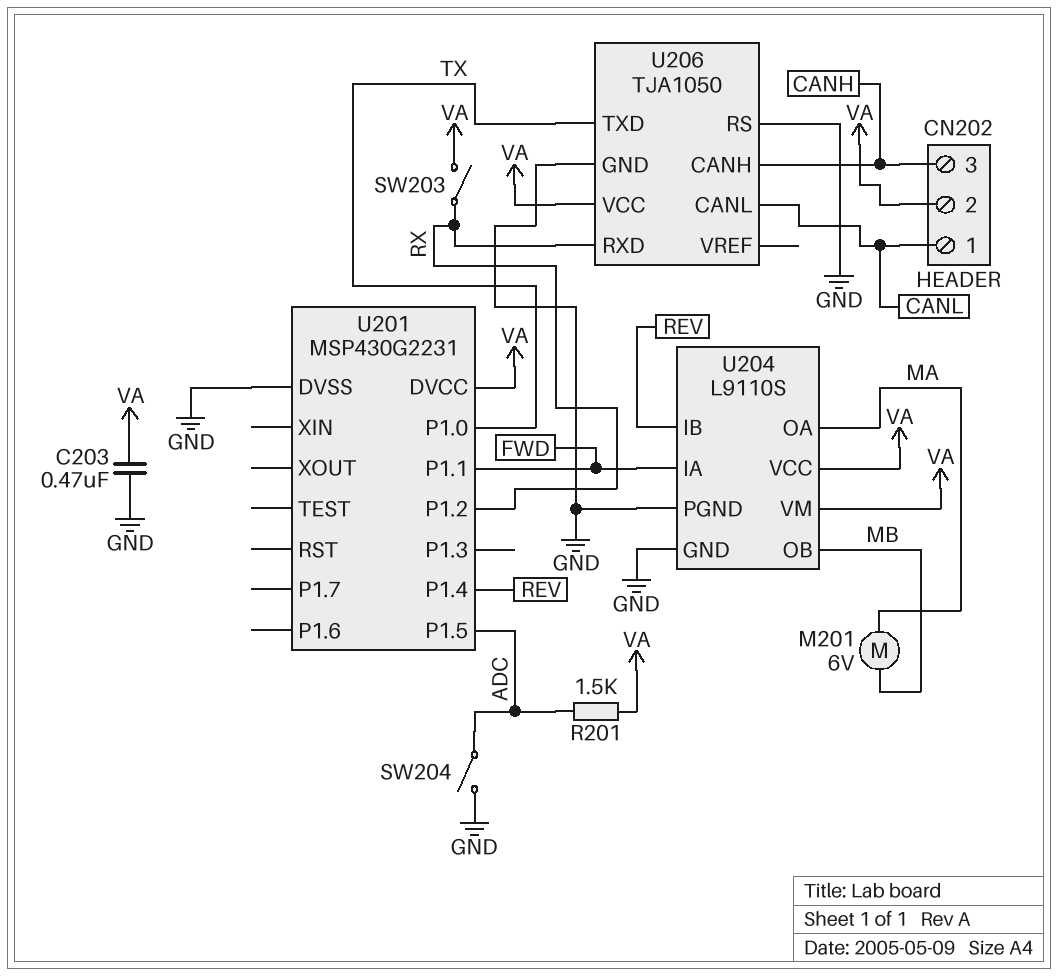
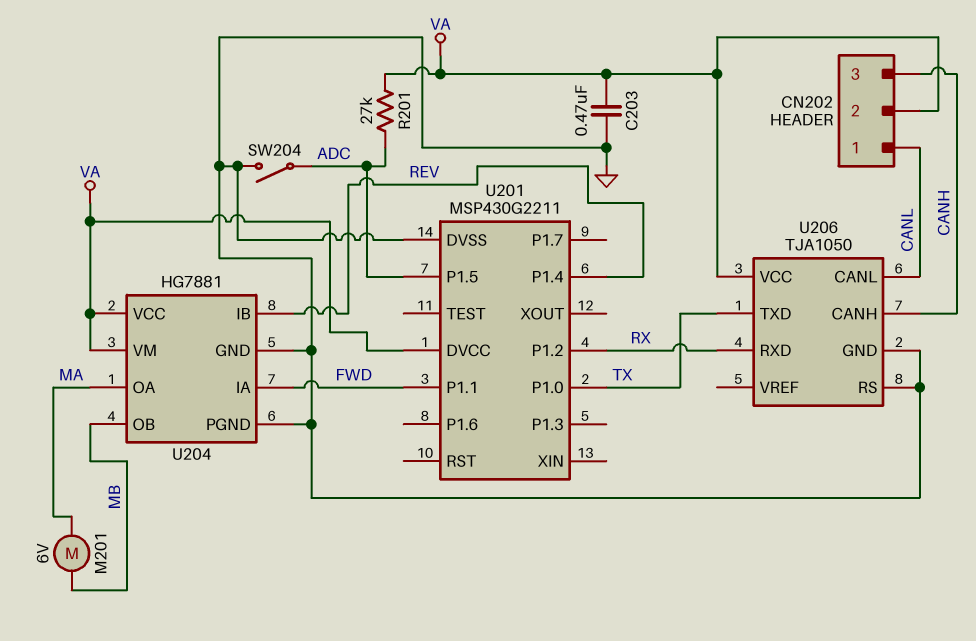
R201: 1.5k (ADC, VA) -> 27k (ADC, VA)
SW203: switch (RX, VA) -> none
U201: MSP430G2231 -> MSP430G2211
U204: L9110S -> HG7881

